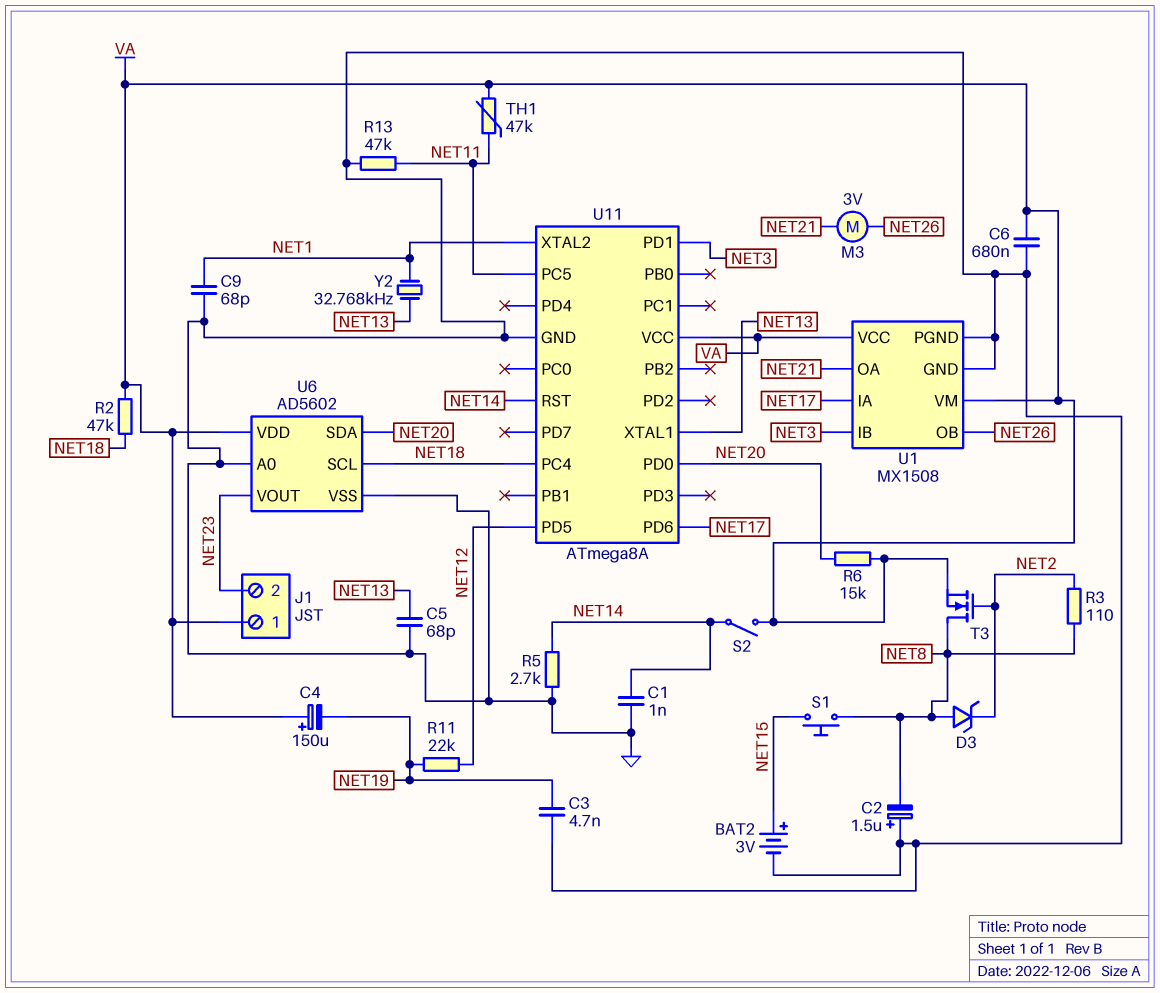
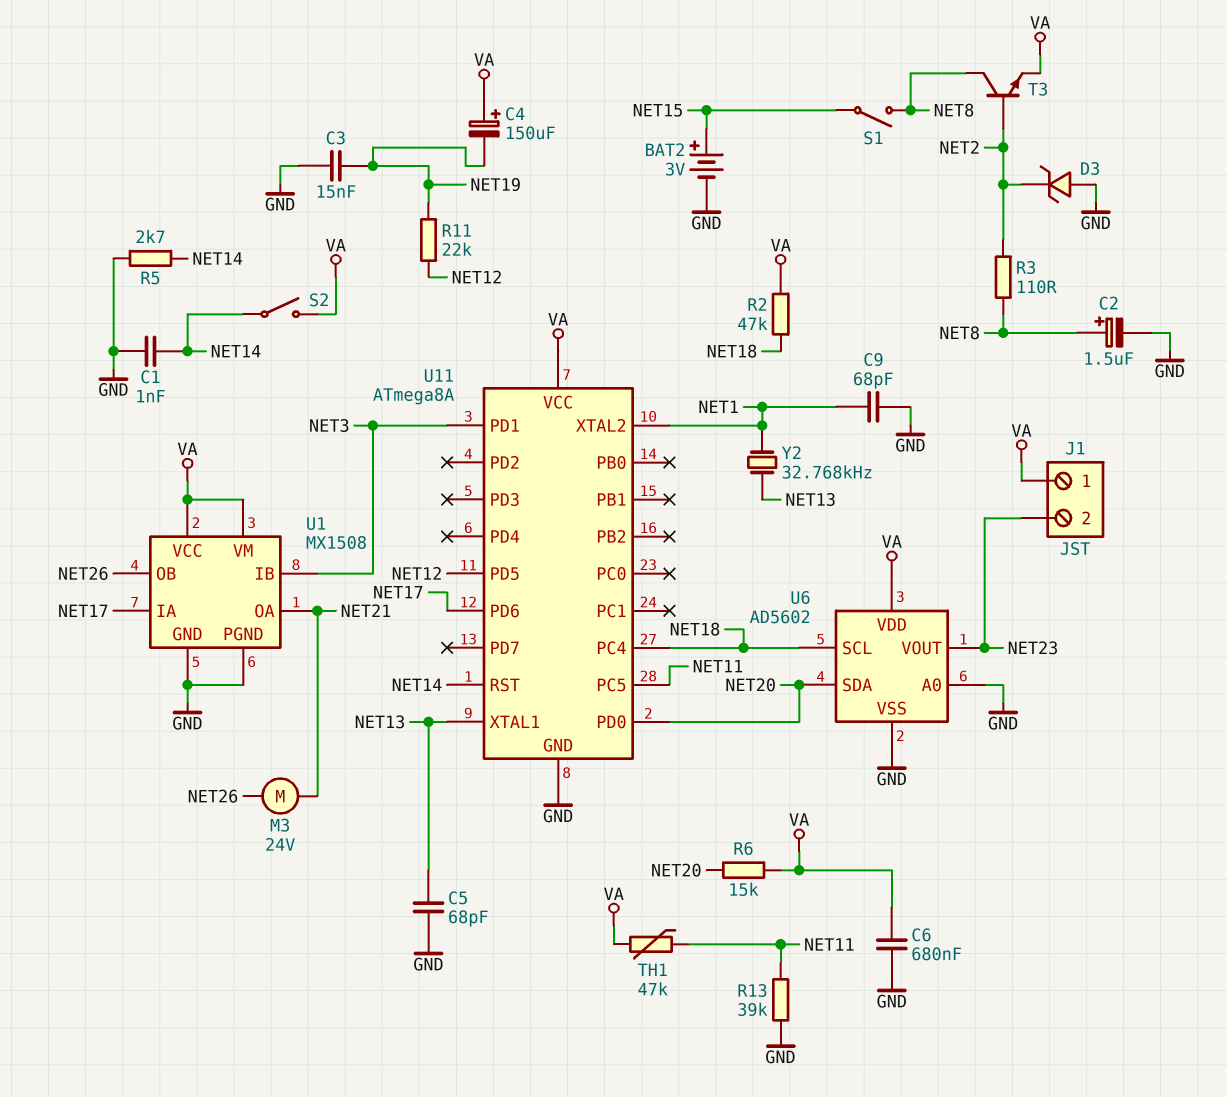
C2: 1.5uF (plus GND, minus NET8) -> 1.5uF (plus NET8, minus GND)
C3: 4.7nF (GND, NET19) -> 15nF (GND, NET19)
D3: zener (A NET8, K NET2) -> zener (A GND, K NET2)
M3: motor 3V (NET21, NET26) -> motor 24V (NET21, NET26)
R13: 47k (GND, NET11) -> 39k (GND, NET11)
S1: button (NET8, NET15) -> switch (NET8, NET15)
T3: NMOS (G NET2, D NET8, S VA) -> NPN (B NET2, C NET8, E VA)

